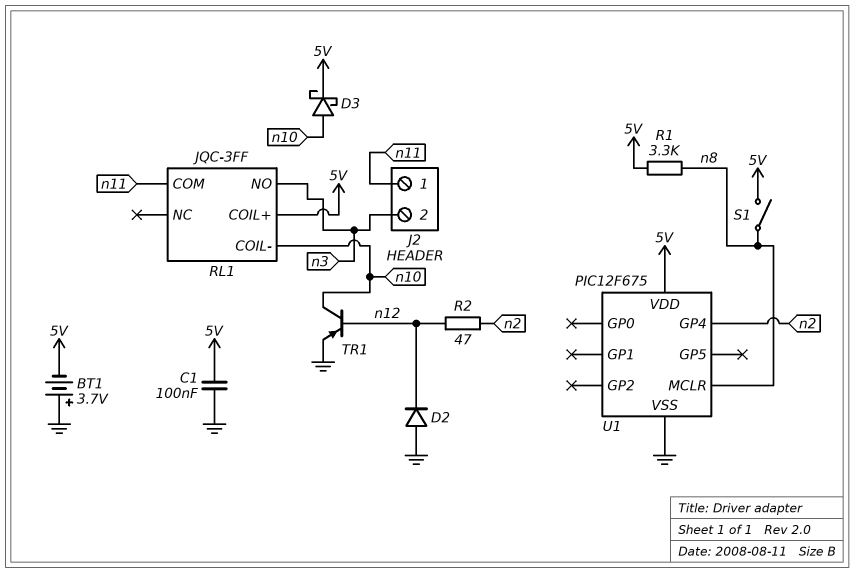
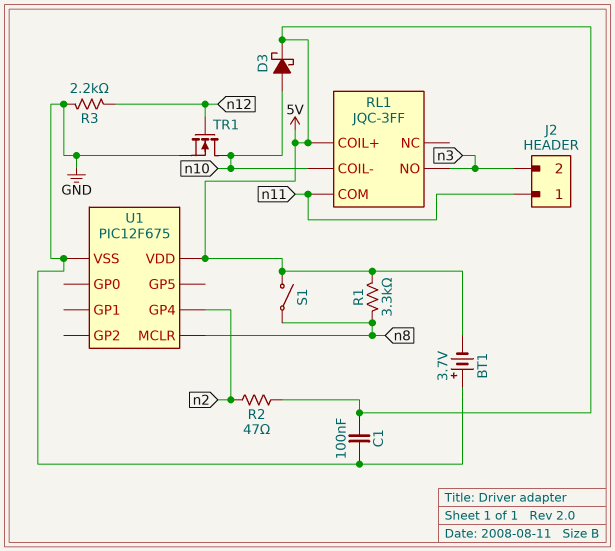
D2: diode (A GND, K n12) -> none
R2: 47 (n2, n12) -> 47 (5V, n2)
R3: none -> 2.2k (GND, n12)
TR1: PNP (B n12, C n10, E GND) -> NMOS (G n12, D n10, S GND)

